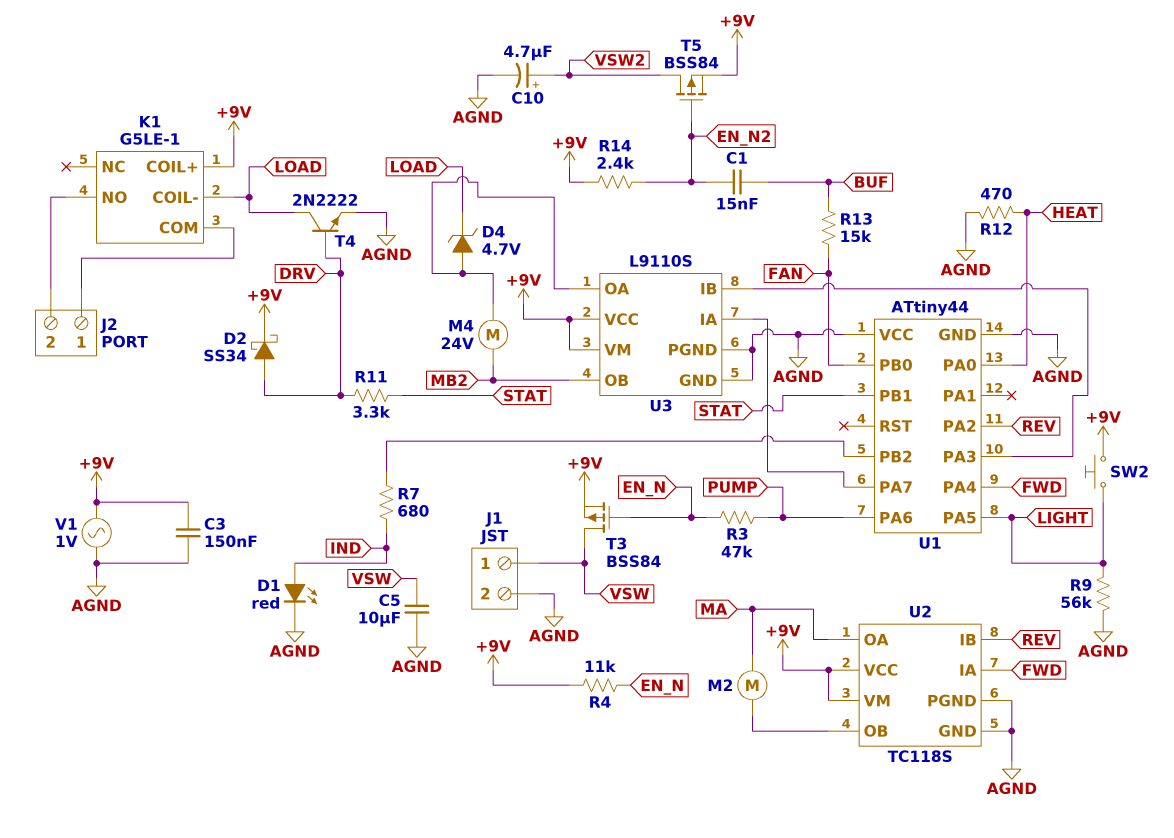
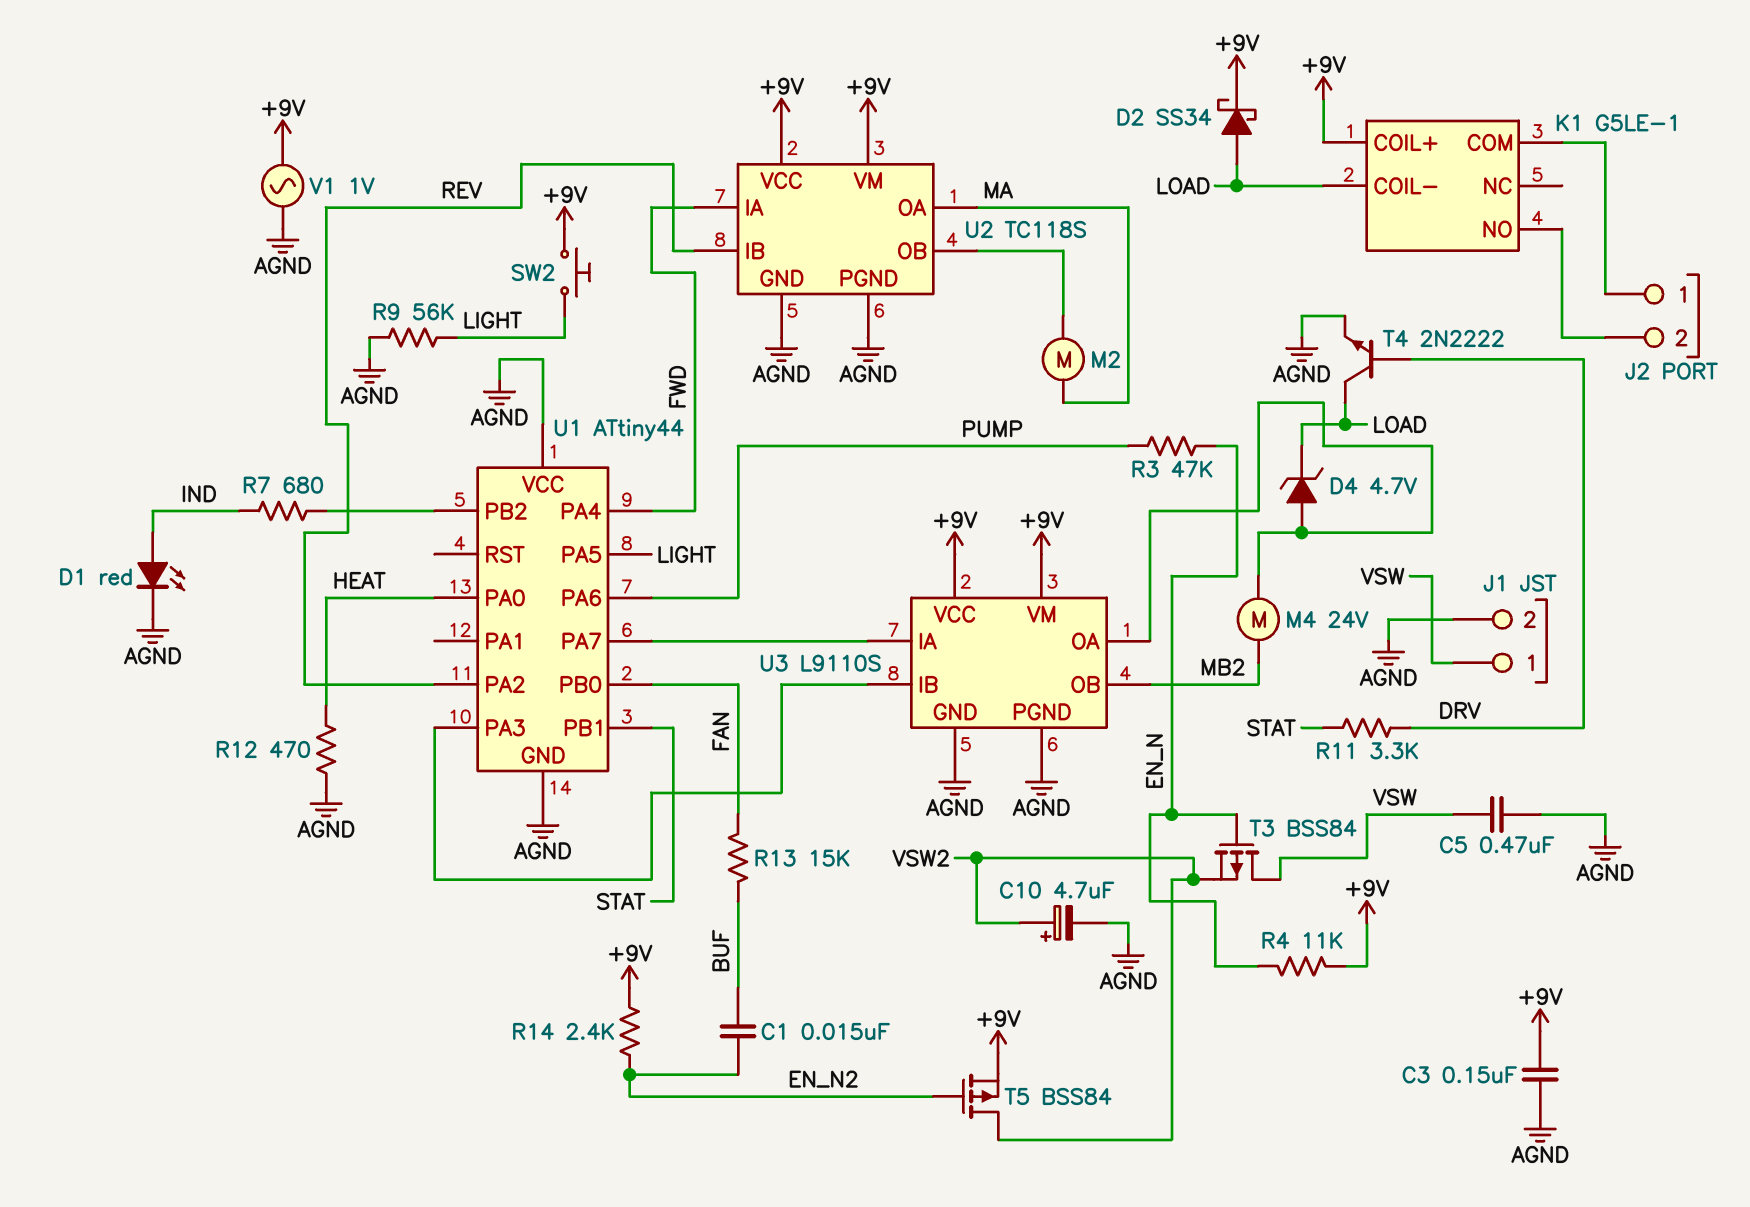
C5: 10uF (AGND, VSW) -> 470nF (AGND, VSW)
D2: schottky SS34 (A DRV, K +9V) -> schottky SS34 (A LOAD, K +9V)
T3: PMOS BSS84 (G EN_N, D VSW, S +9V) -> PMOS BSS84 (G EN_N, D VSW, S VSW2)

